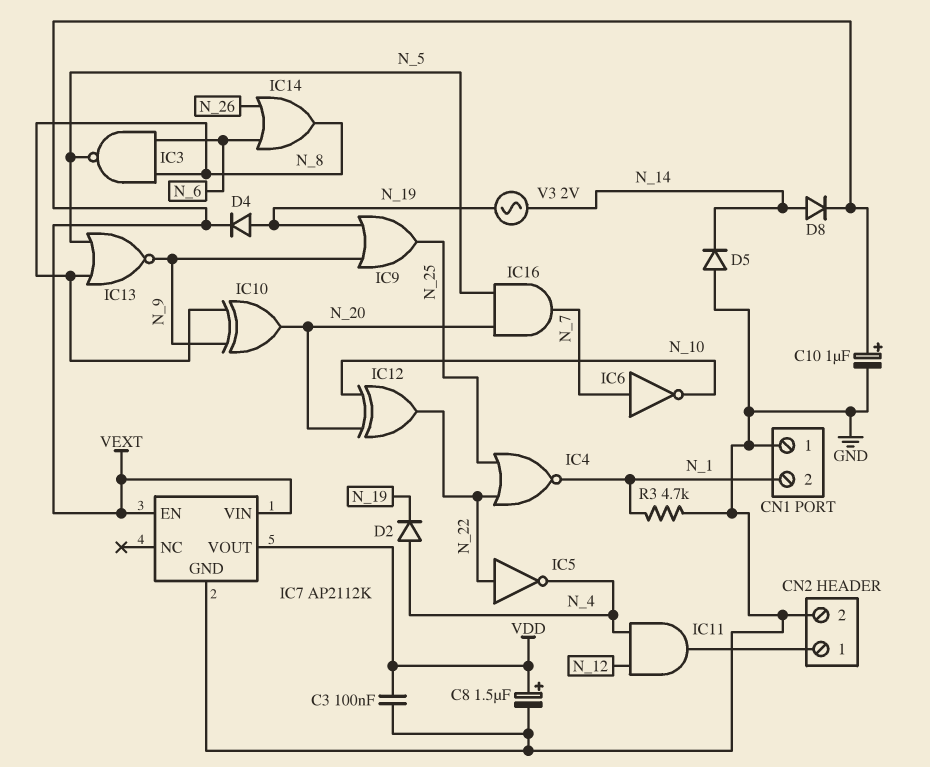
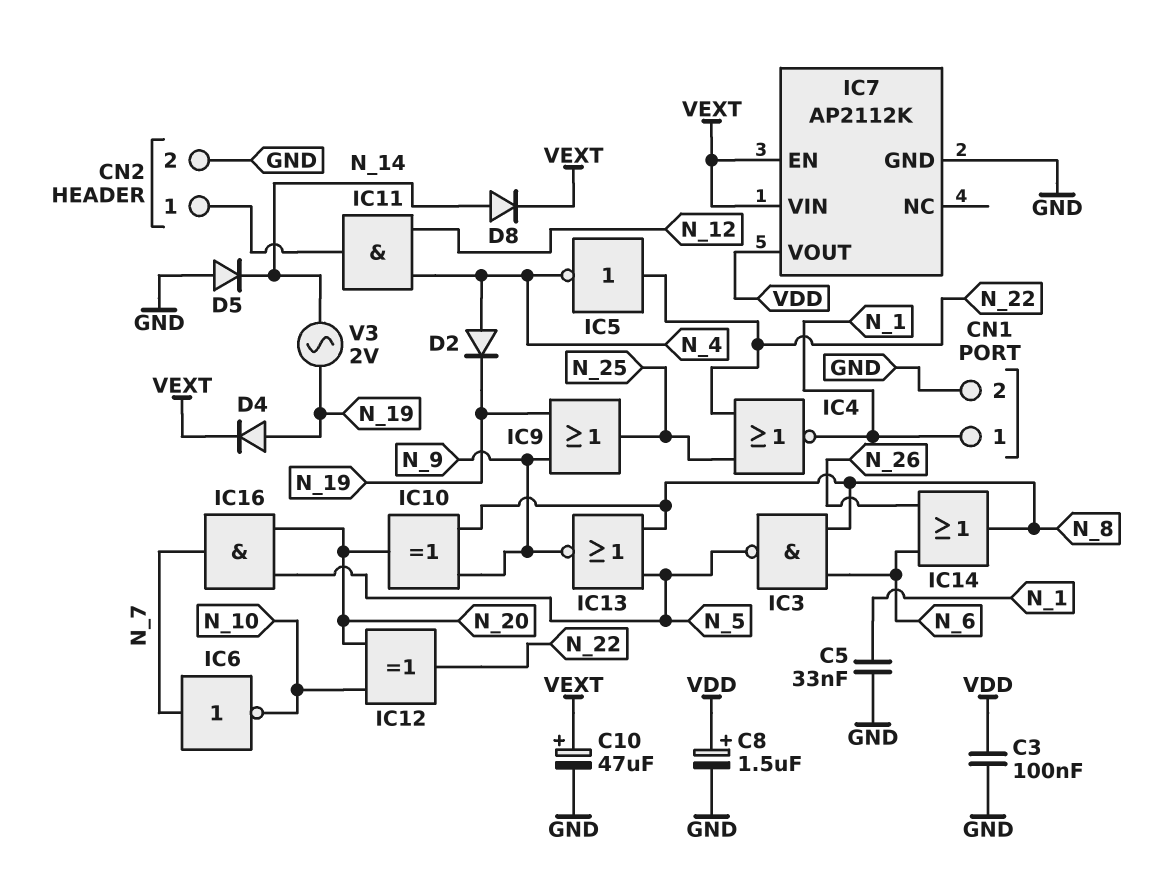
C5: none -> 33nF (GND, N_1)
C10: 1uF (plus VEXT, minus GND) -> 47uF (plus VEXT, minus GND)
CN1 pin 1: GND -> N_1
CN1 pin 2: N_1 -> GND
R3: 4.7k (GND, N_1) -> none

